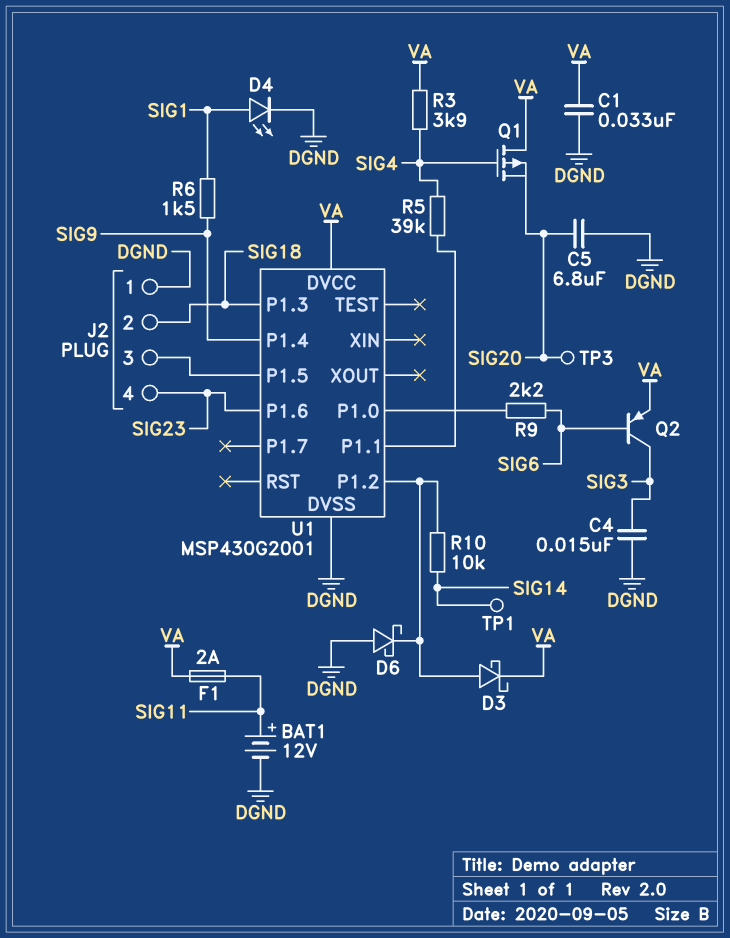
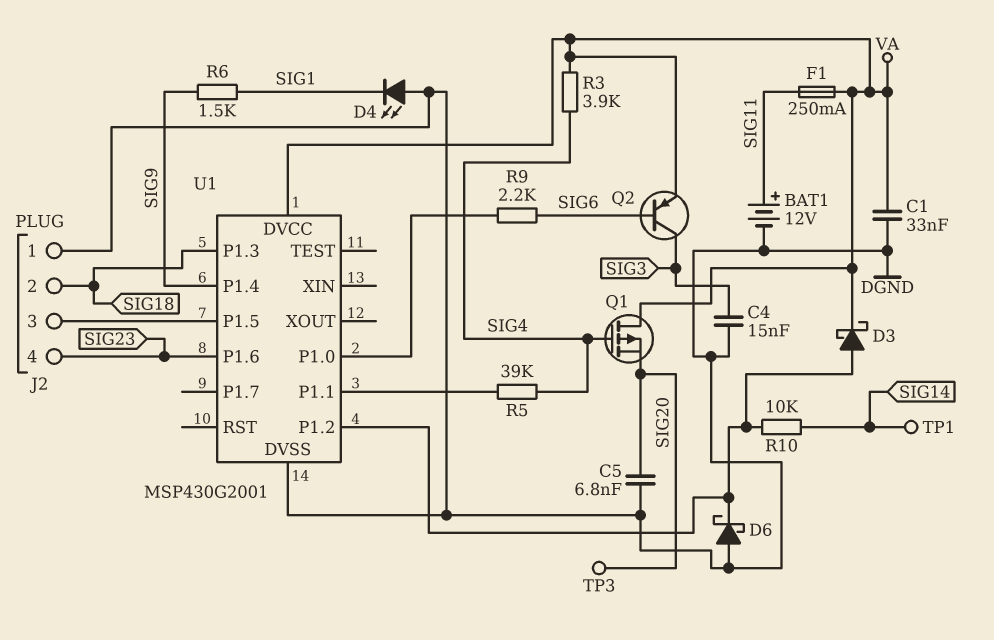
C5: 6.8uF (DGND, SIG20) -> 6.8nF (DGND, SIG20)
D4: LED (A SIG1, K DGND) -> LED (A DGND, K SIG1)
F1: 2A (SIG11, VA) -> 250mA (SIG11, VA)

